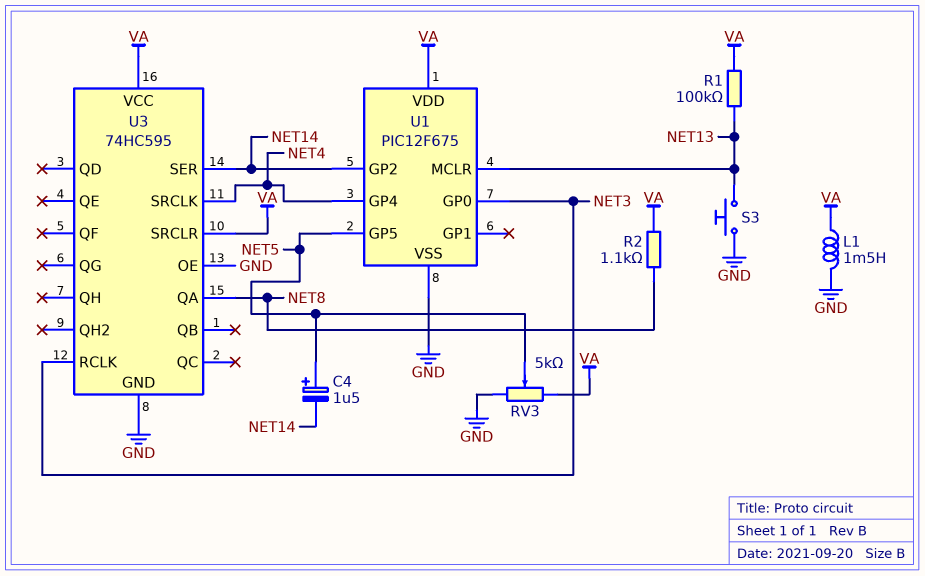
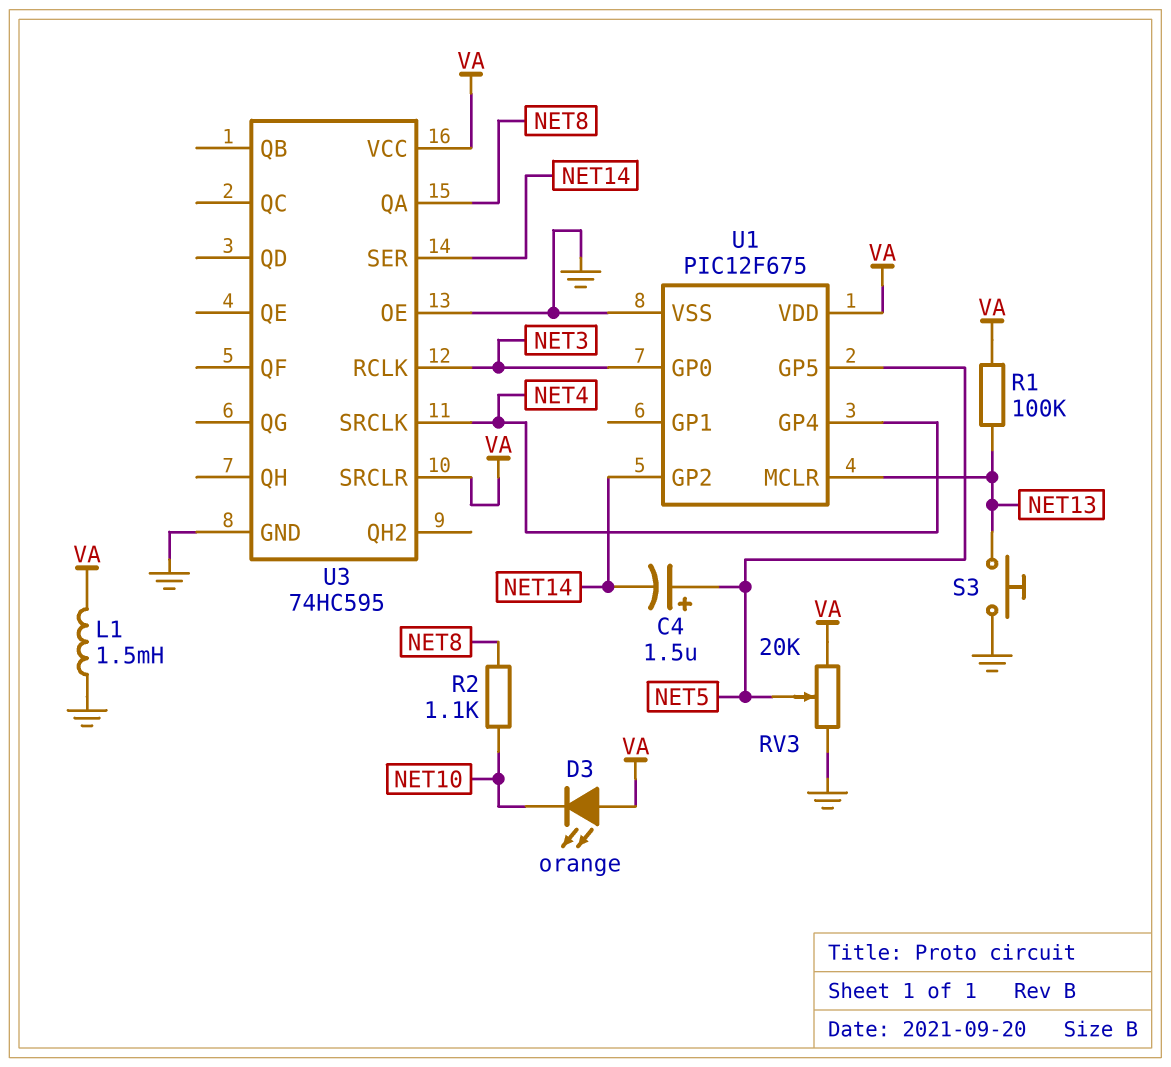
D3: none -> LED orange (A VA, K NET10)
R2: 1.1k (NET8, VA) -> 1.1k (NET8, NET10)
RV3: 5k (GND, VA, wiper NET5) -> 20k (GND, VA, wiper NET5)

